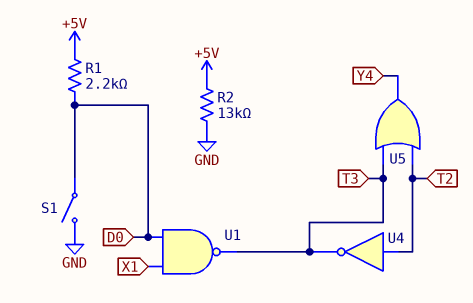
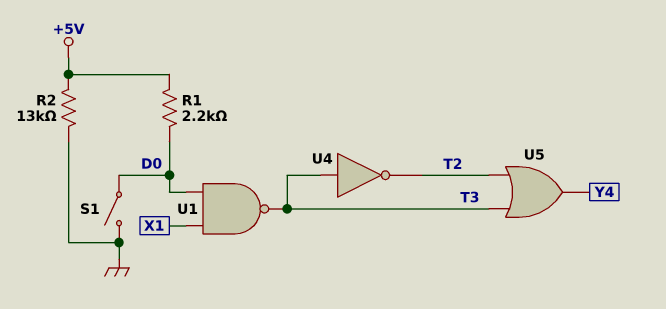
U4: NOT (in T2, out T3) -> NOT (in T3, out T2)

